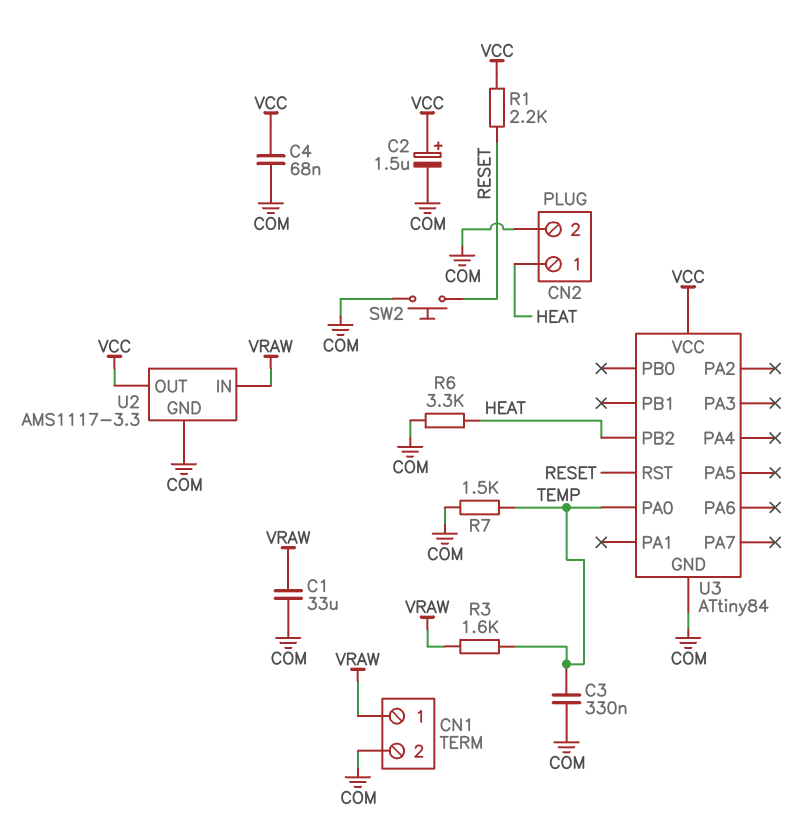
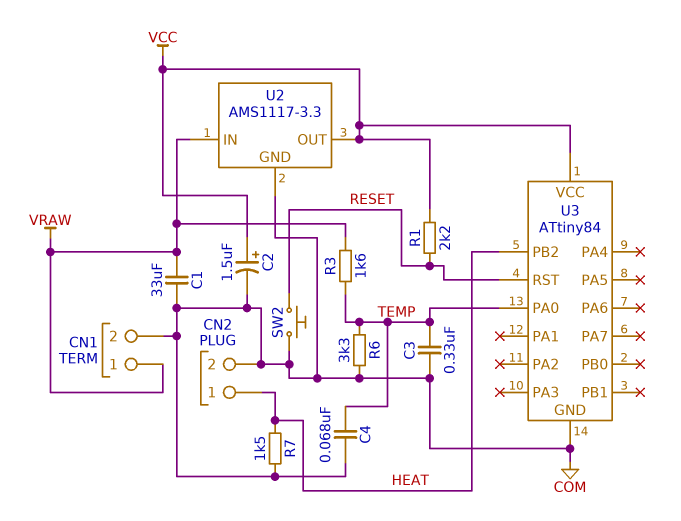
C4: 68nF (COM, VCC) -> 68nF (COM, TEMP)
R6: 3.3k (COM, HEAT) -> 3.3k (COM, TEMP)
R7: 1.5k (COM, TEMP) -> 1.5k (COM, HEAT)

